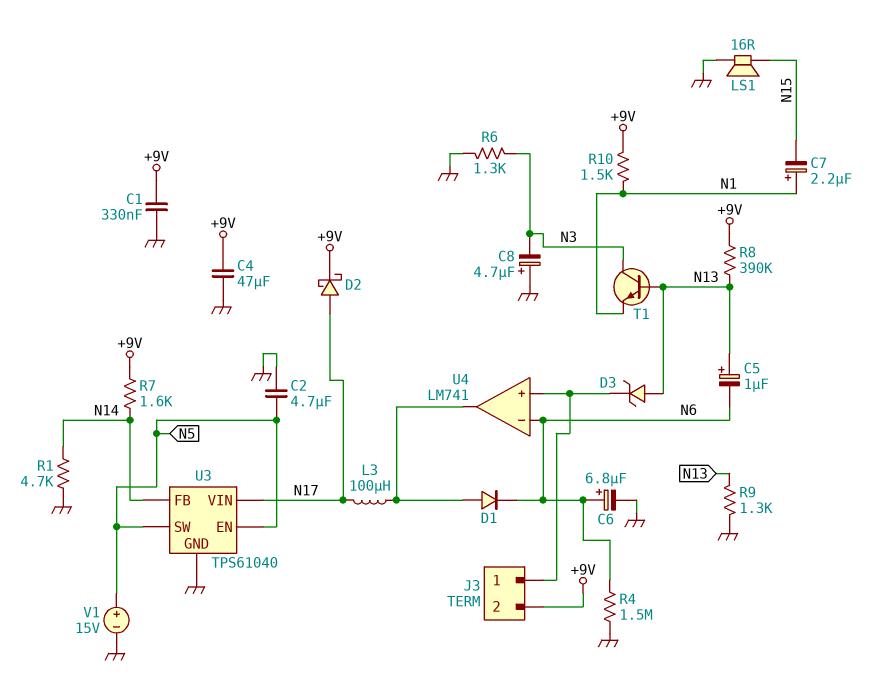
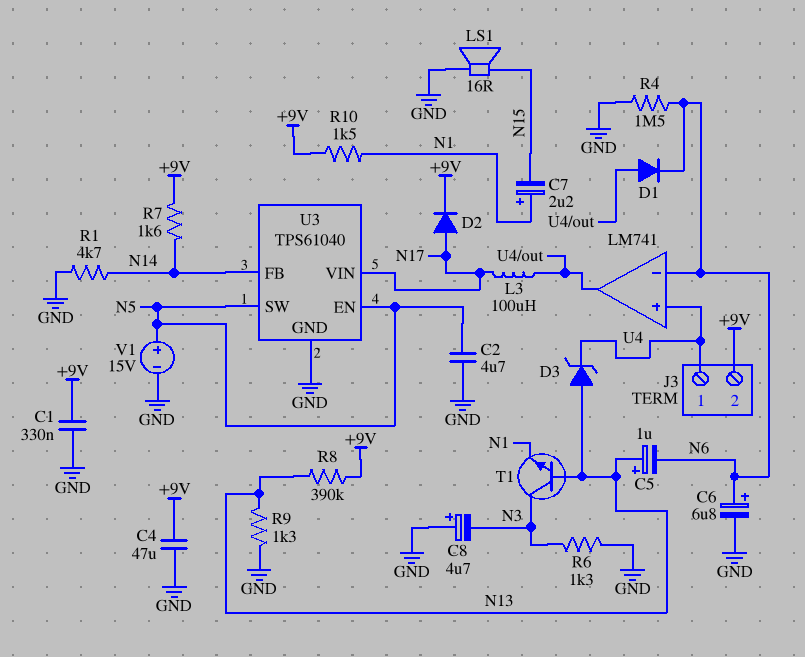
D2: schottky (A N17, K +9V) -> diode (A N17, K +9V)

